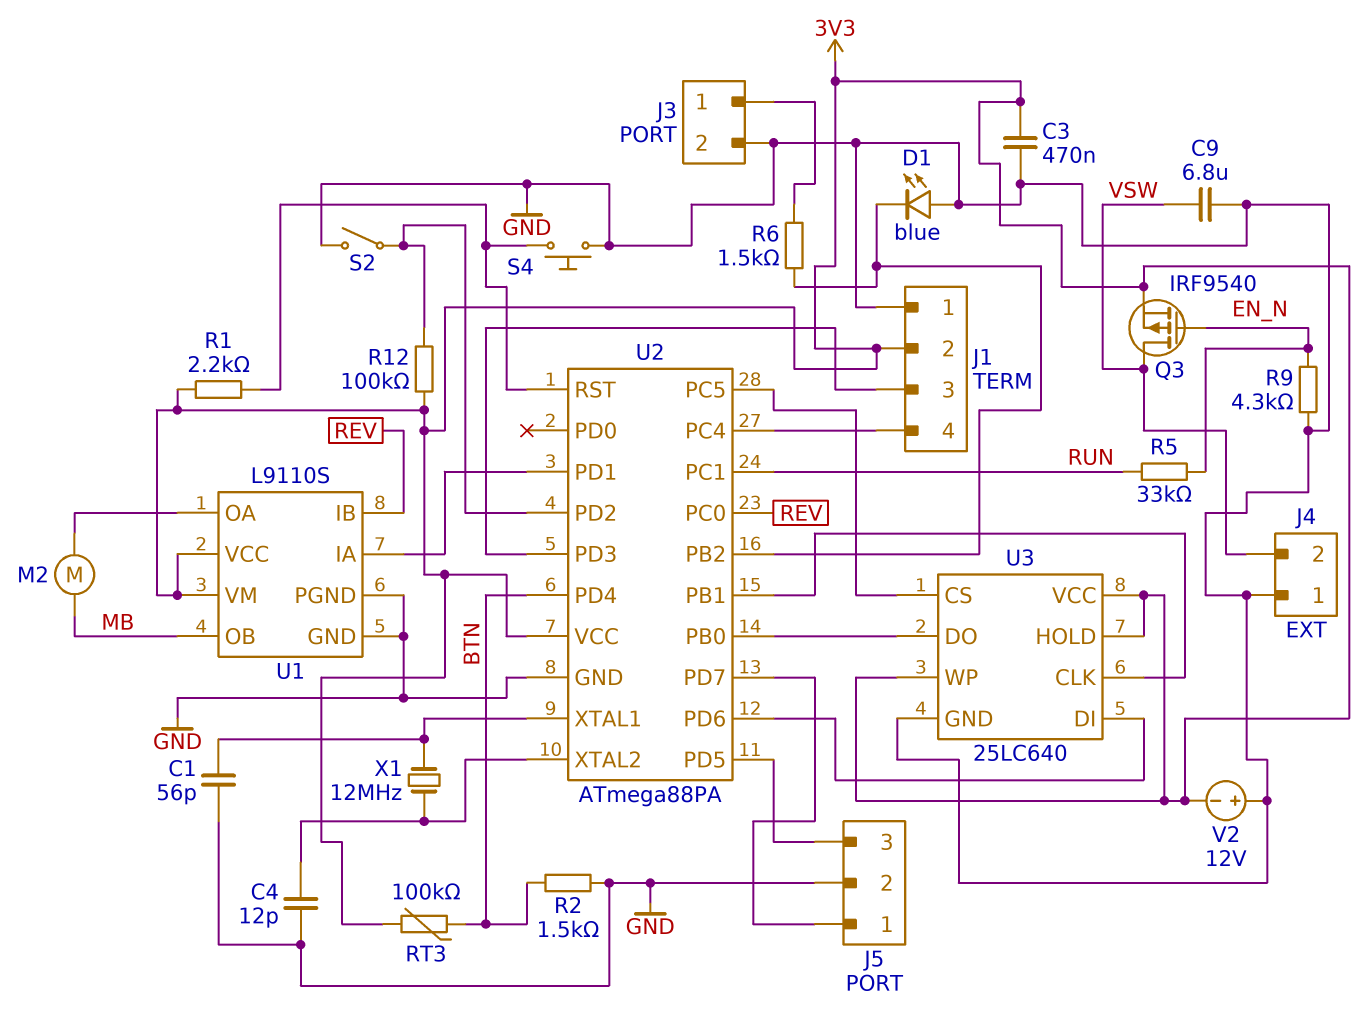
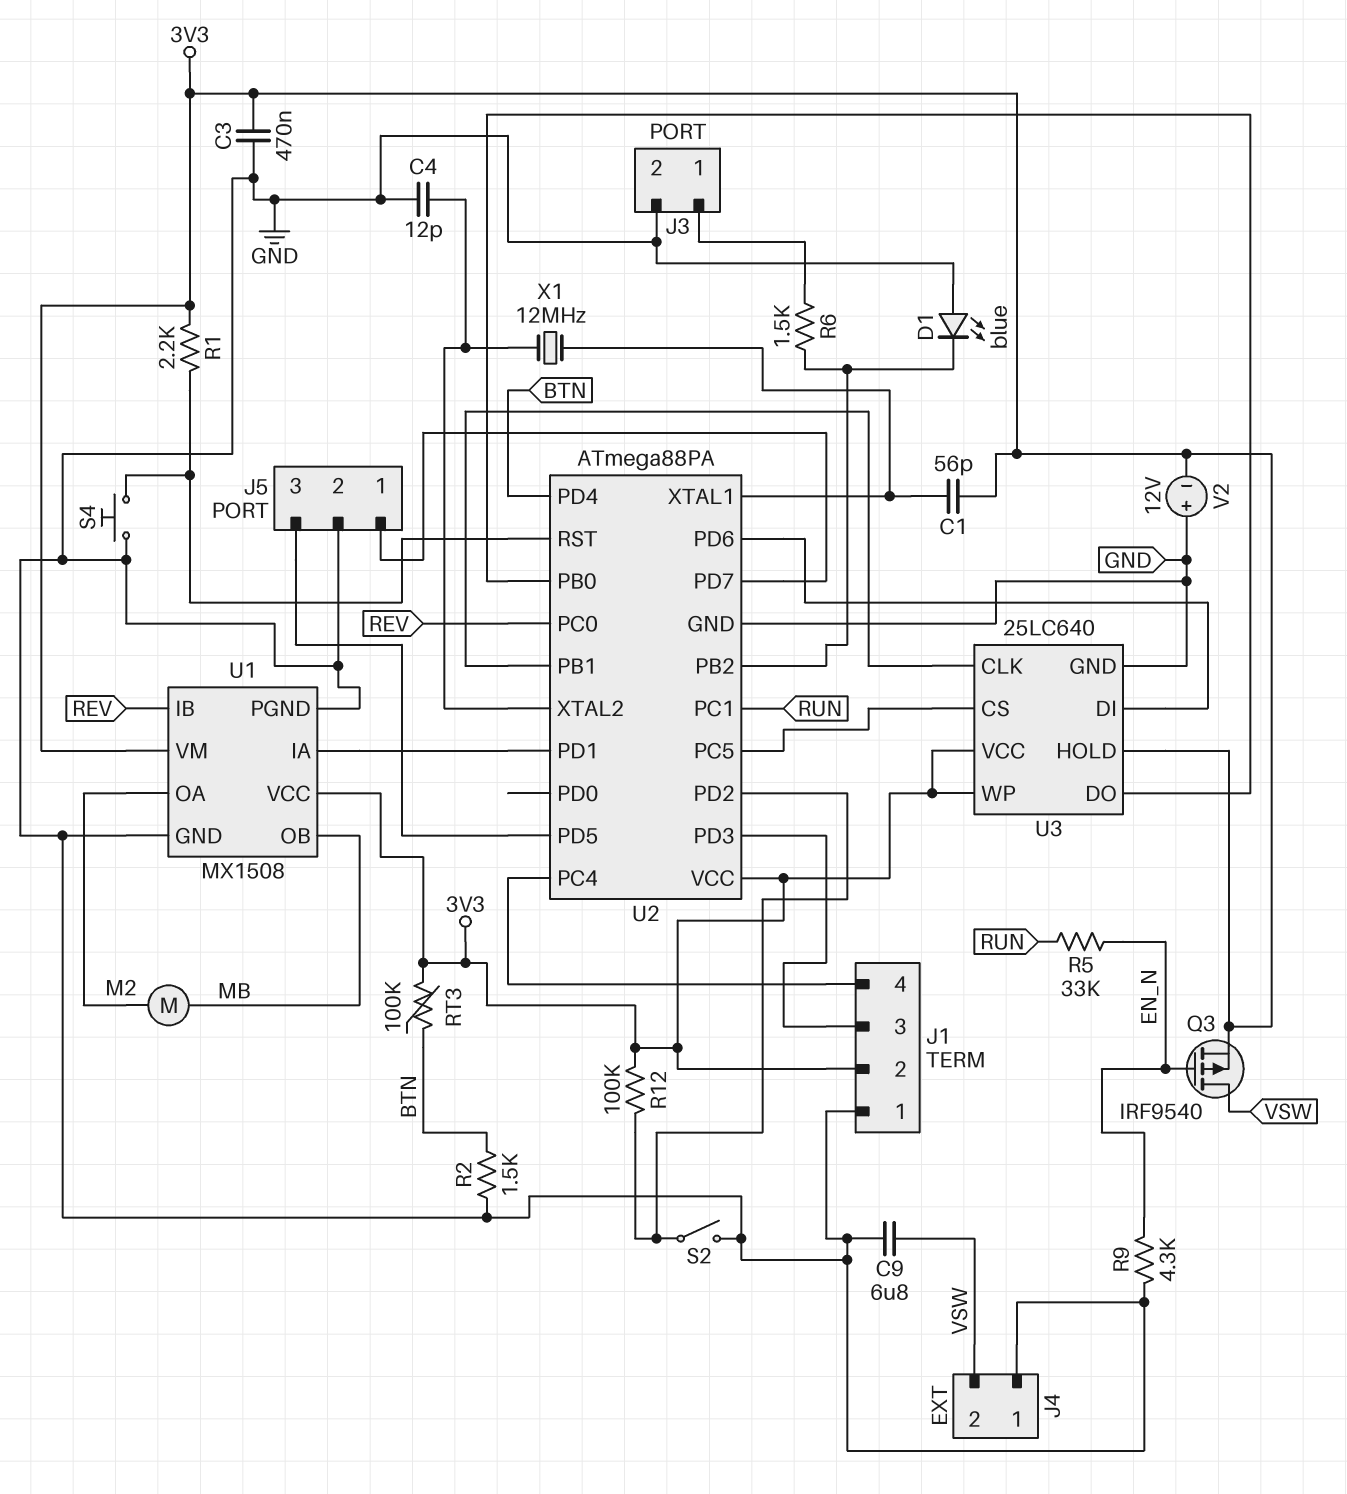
C1: 56pF (GND, U2/XTAL1) -> 56pF (3V3, U2/XTAL1)
U1: L9110S -> MX1508

